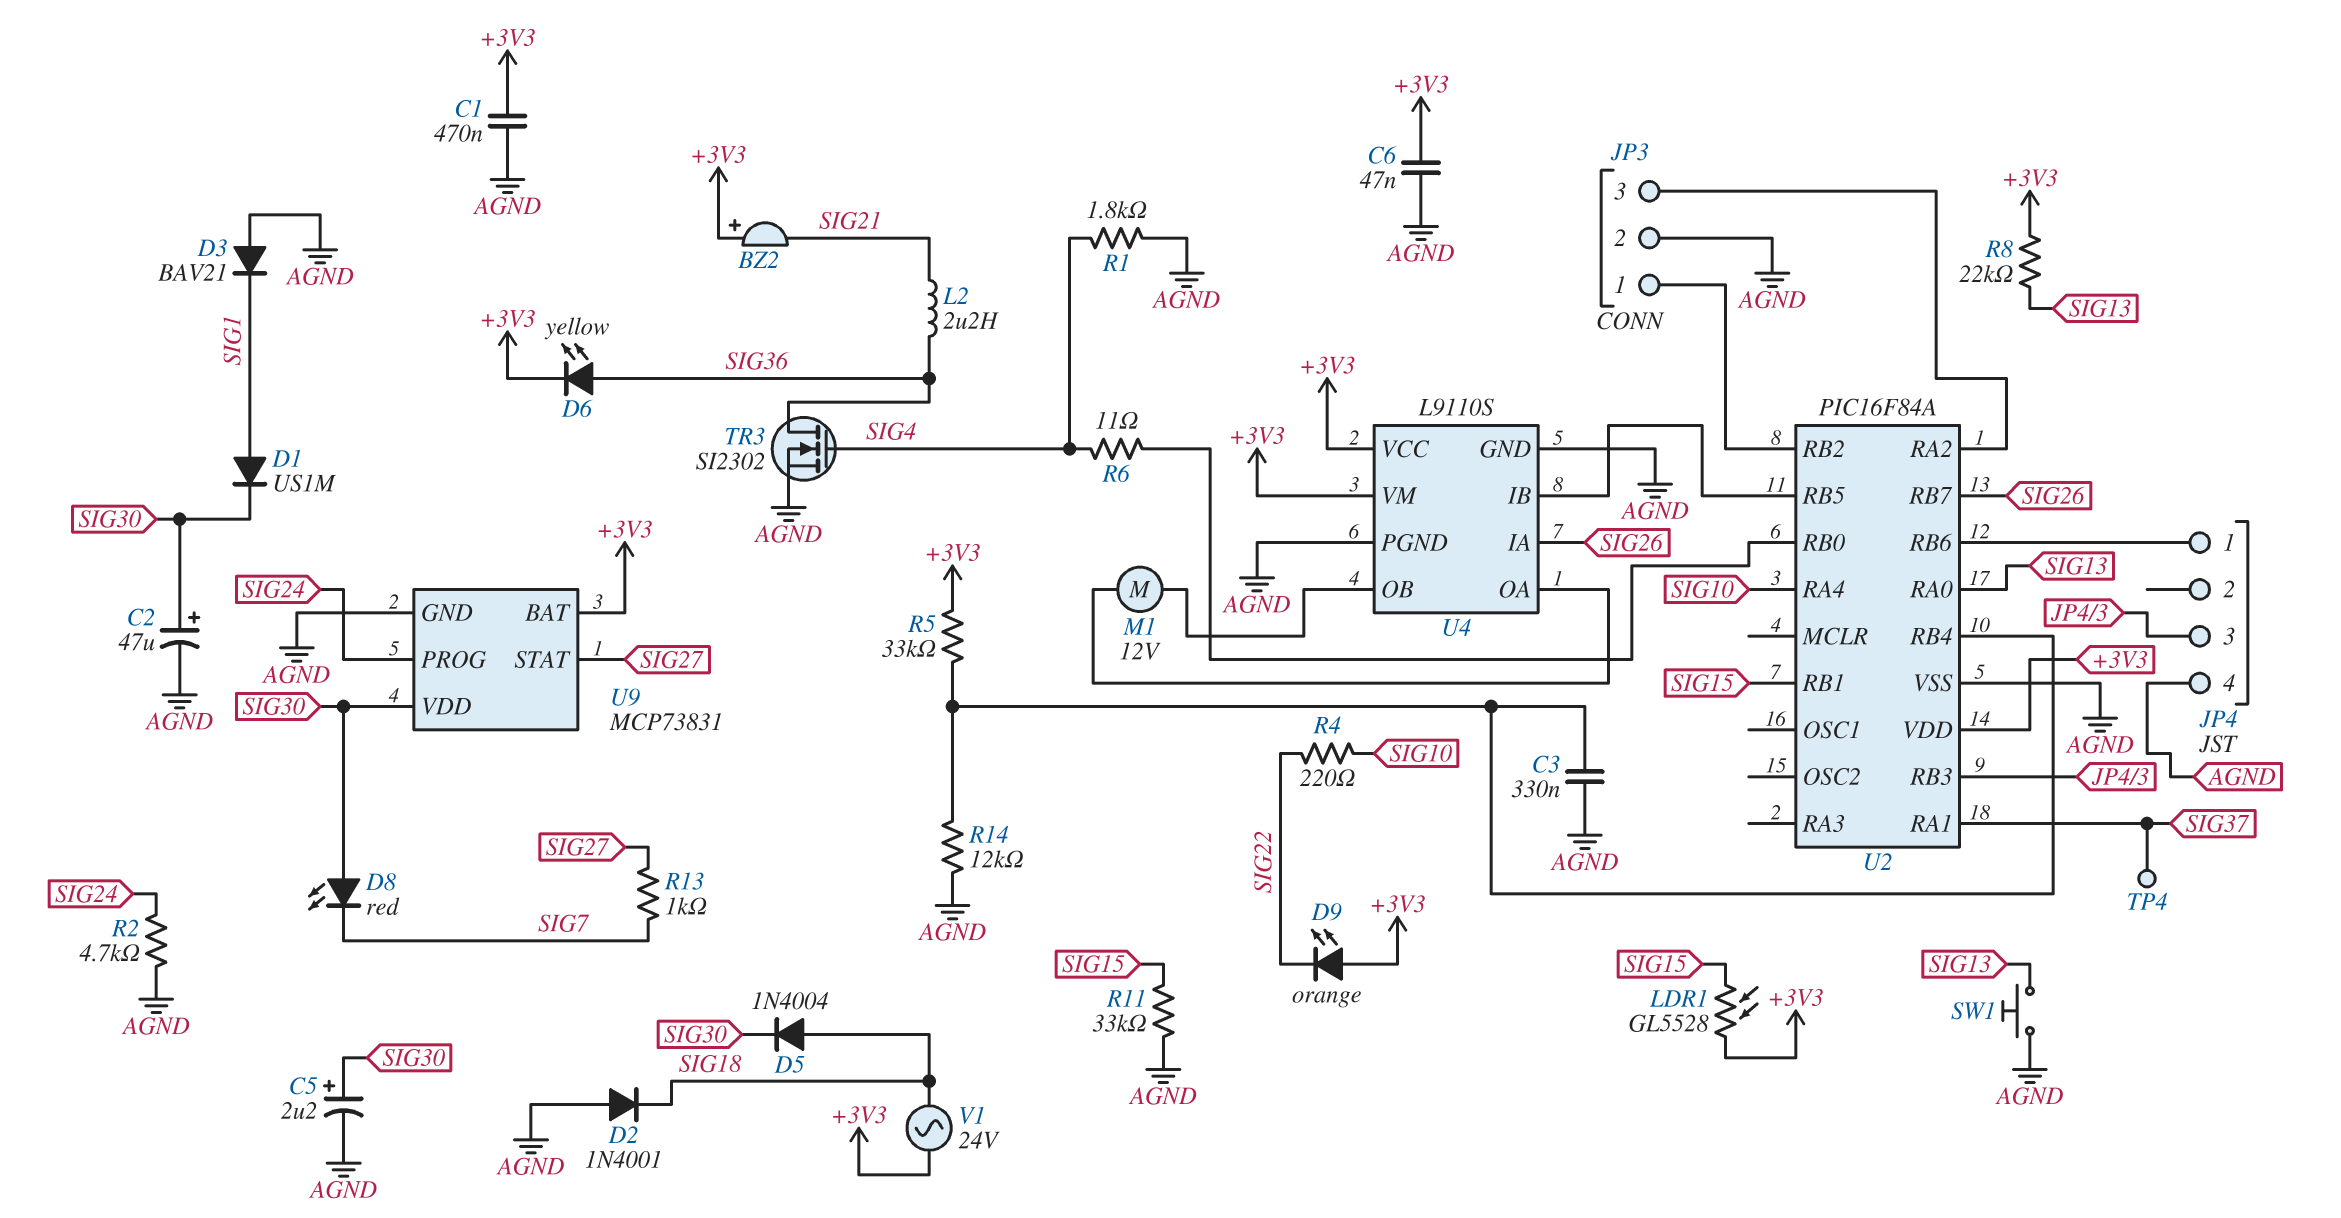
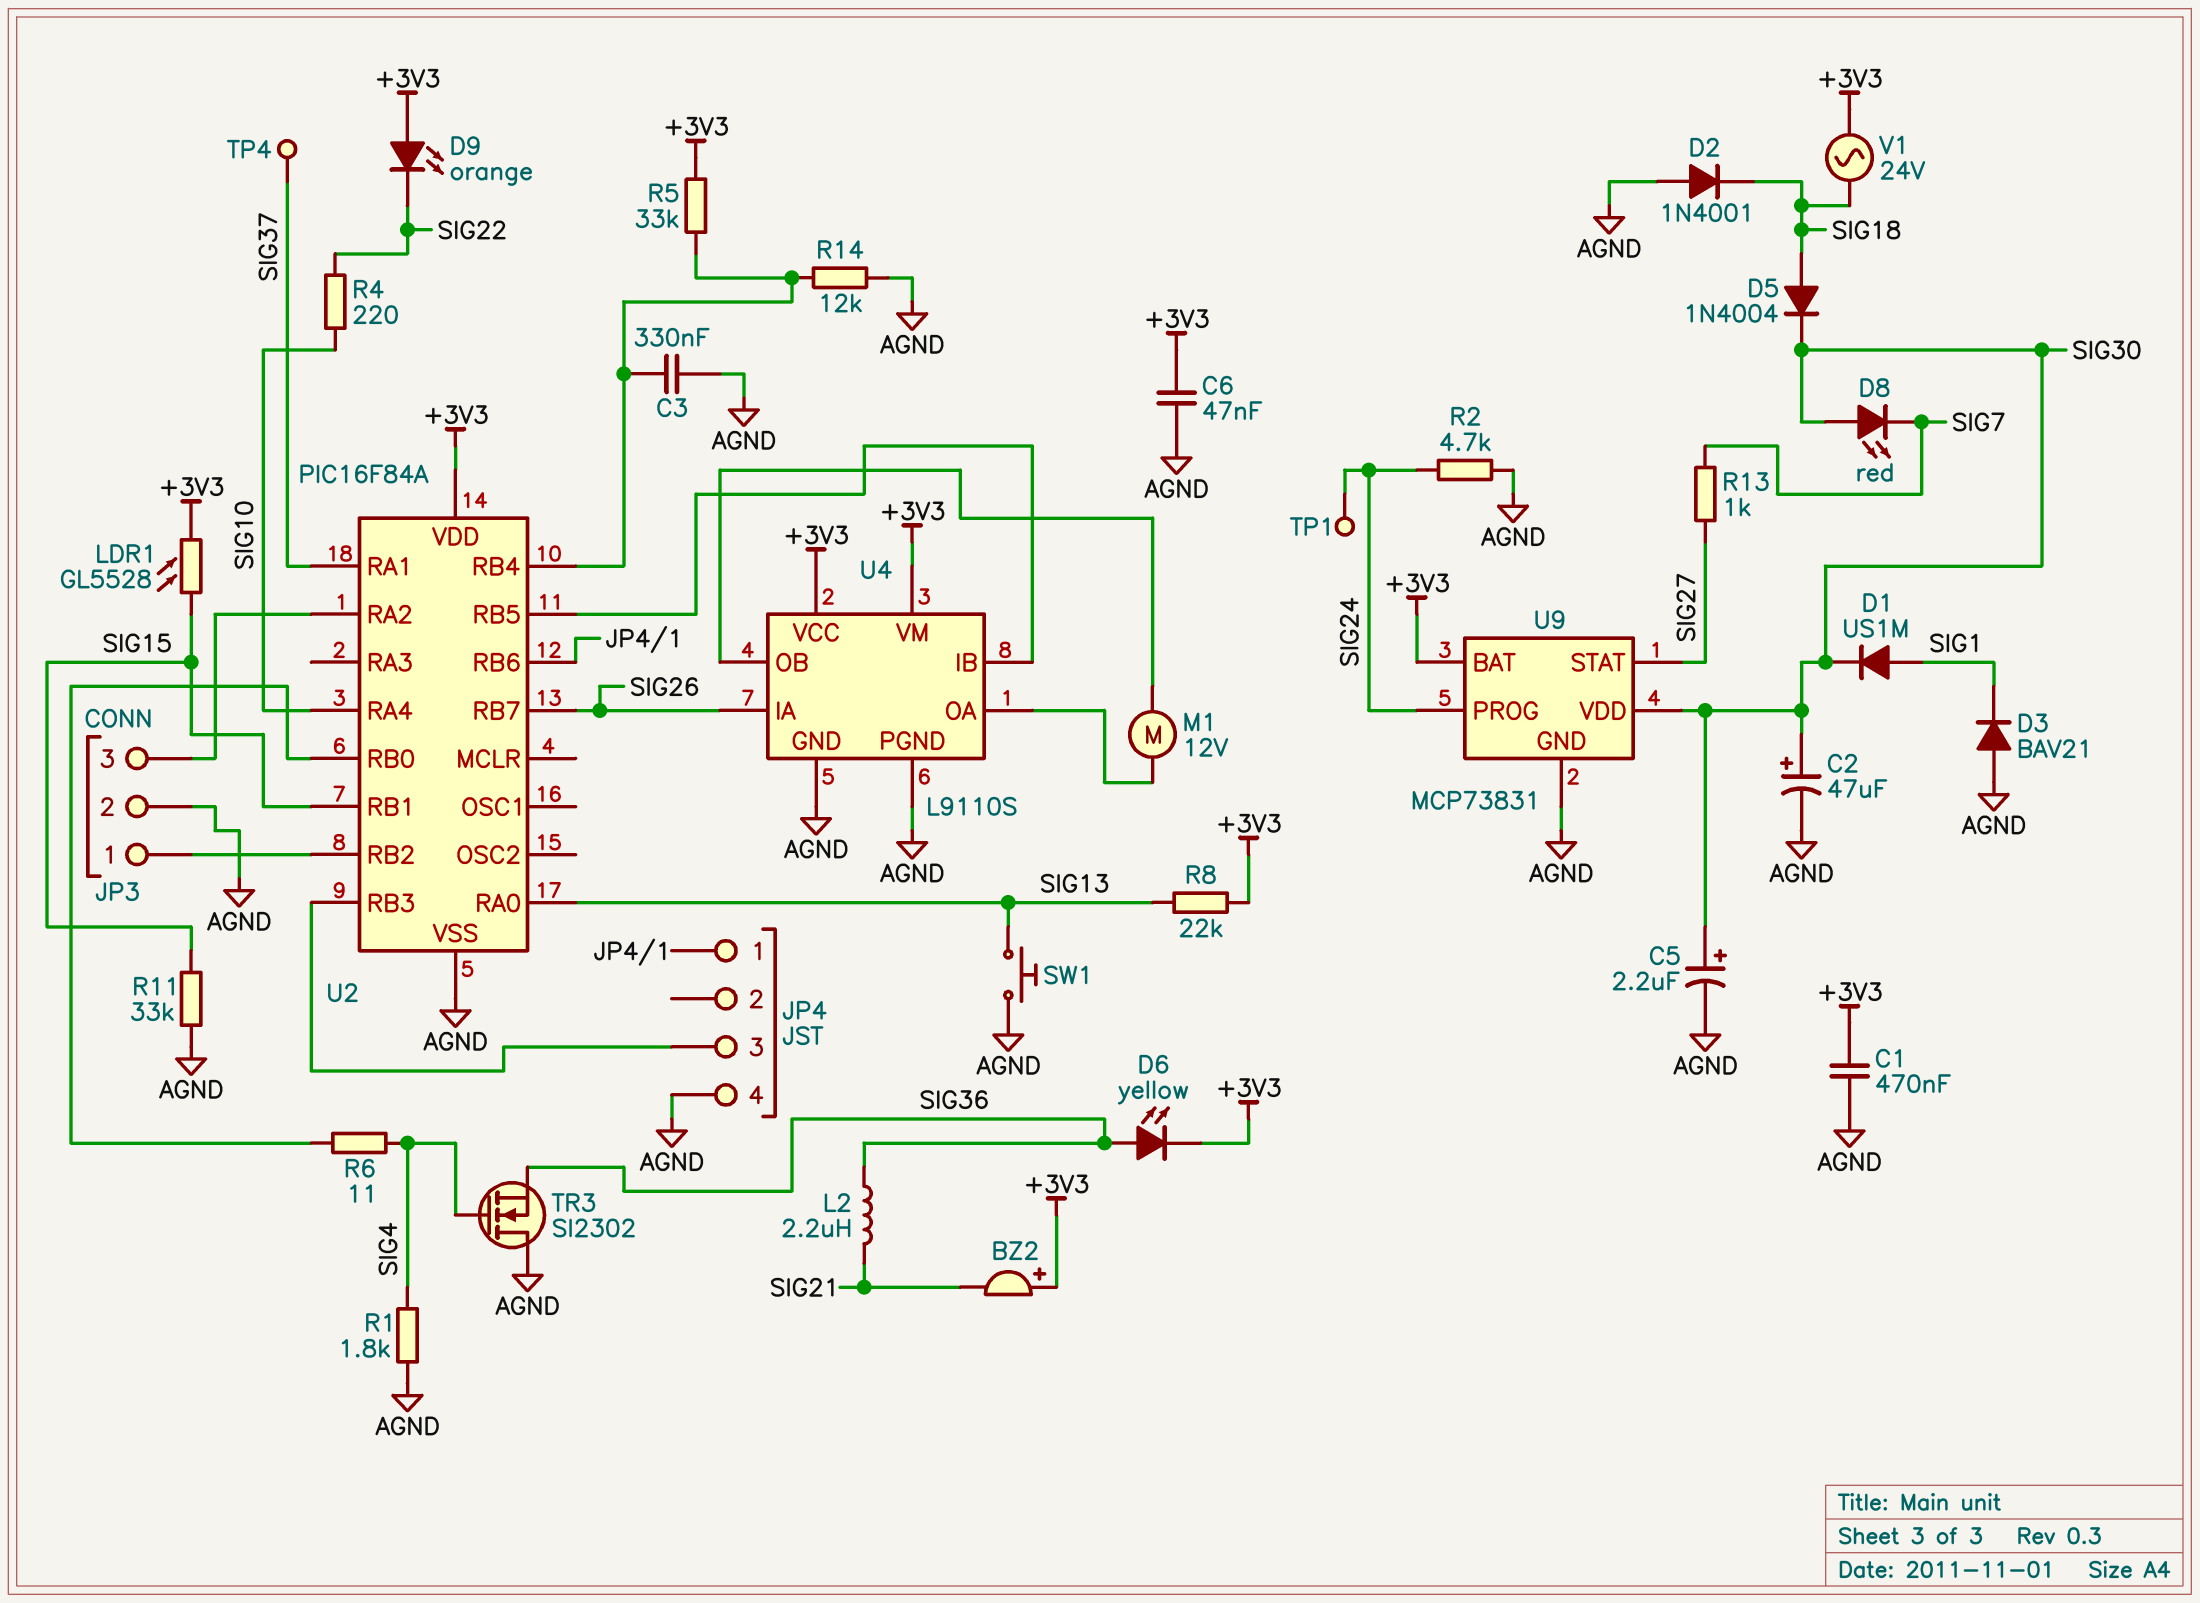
TP1: none -> test point (SIG24)
TR3: NMOS SI2302 (G SIG4, D SIG36, S AGND) -> NMOS SI2302 (G SIG4, D AGND, S SIG36)

